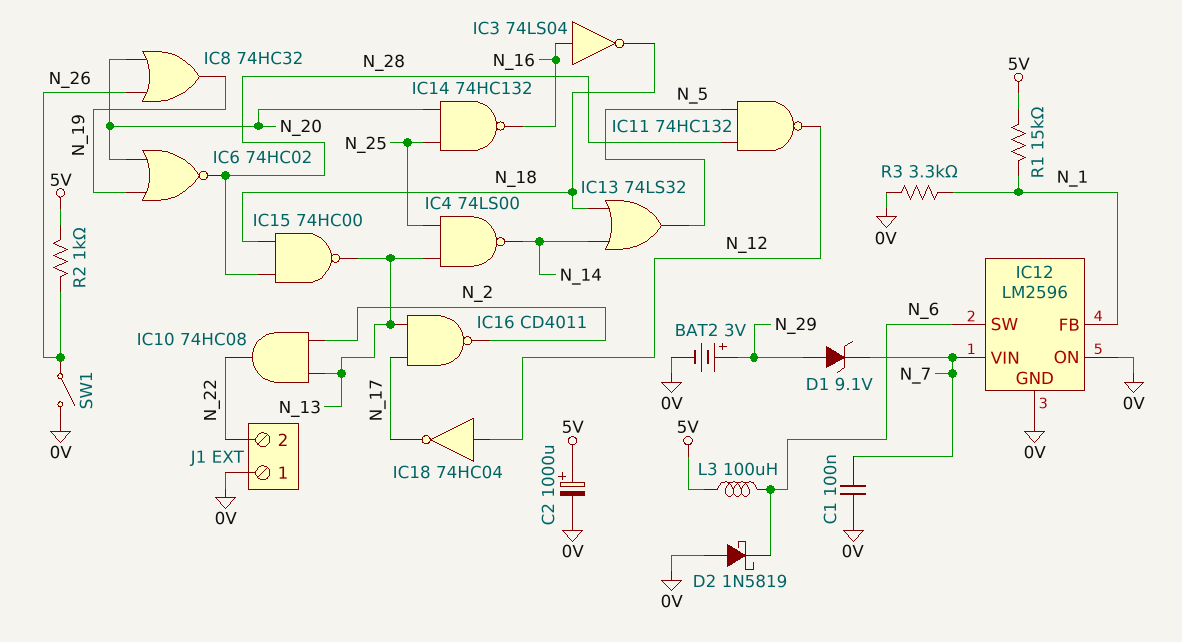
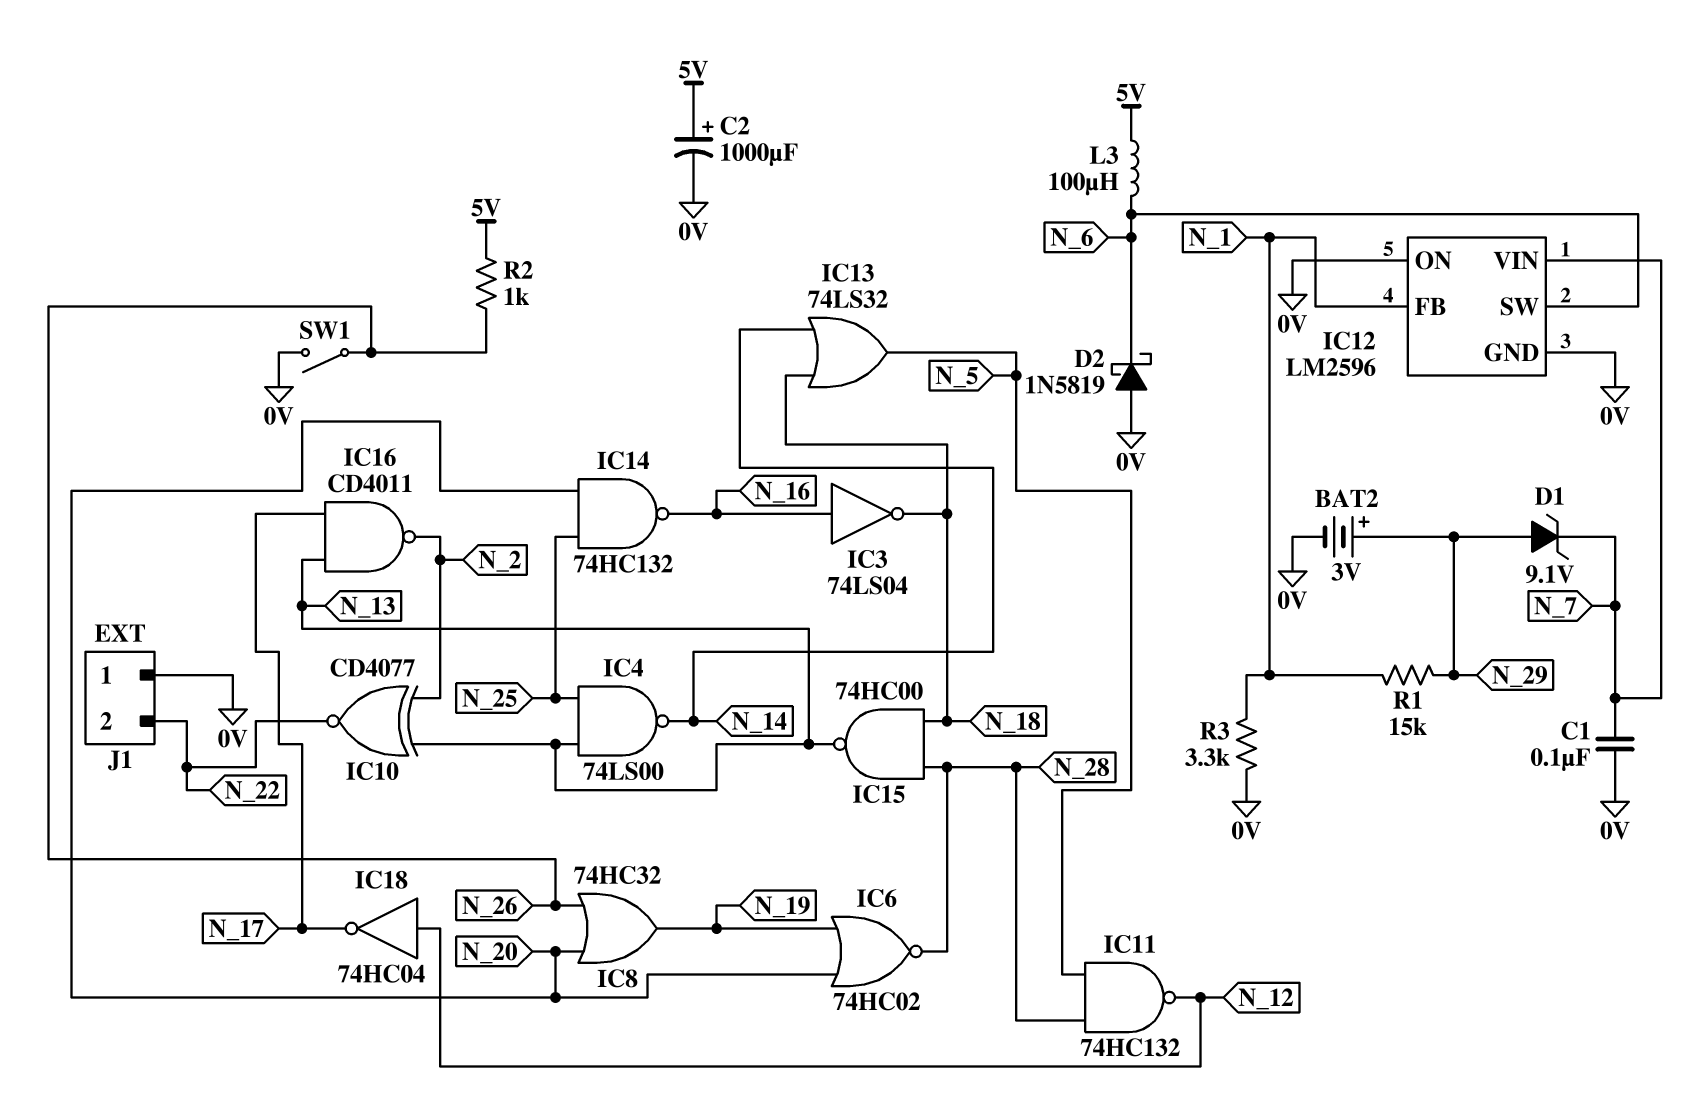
IC10: AND 74HC08 (in N_2, in N_13, out N_22) -> XNOR CD4077 (in N_2, in N_13, out N_22)
R1: 15k (5V, N_1) -> 15k (N_1, N_29)

